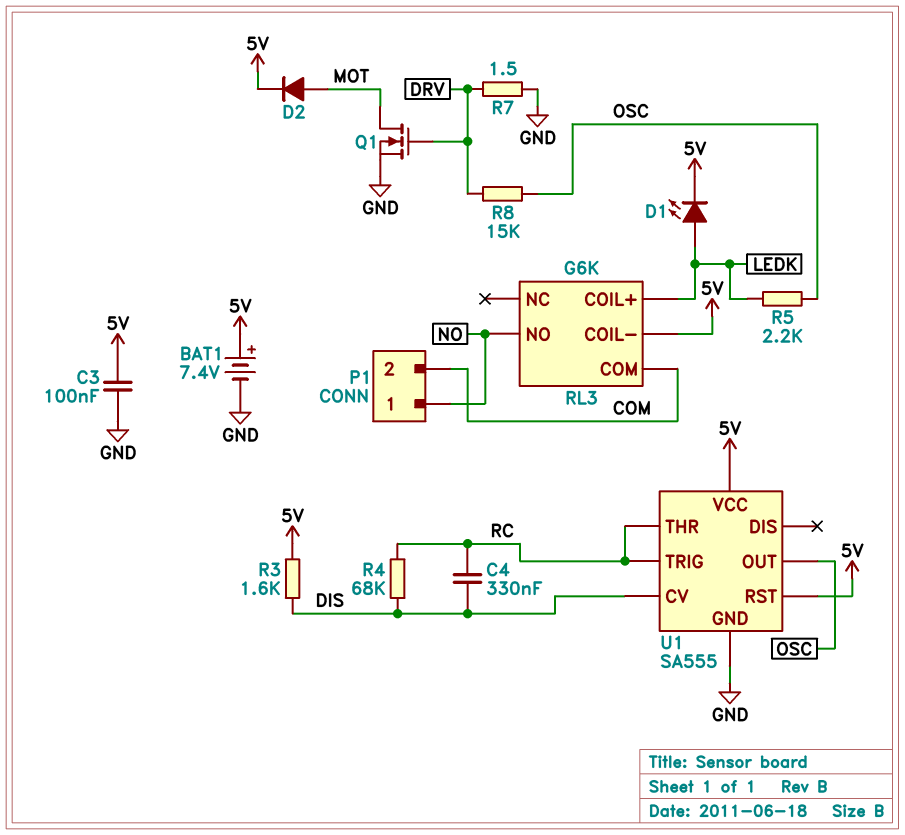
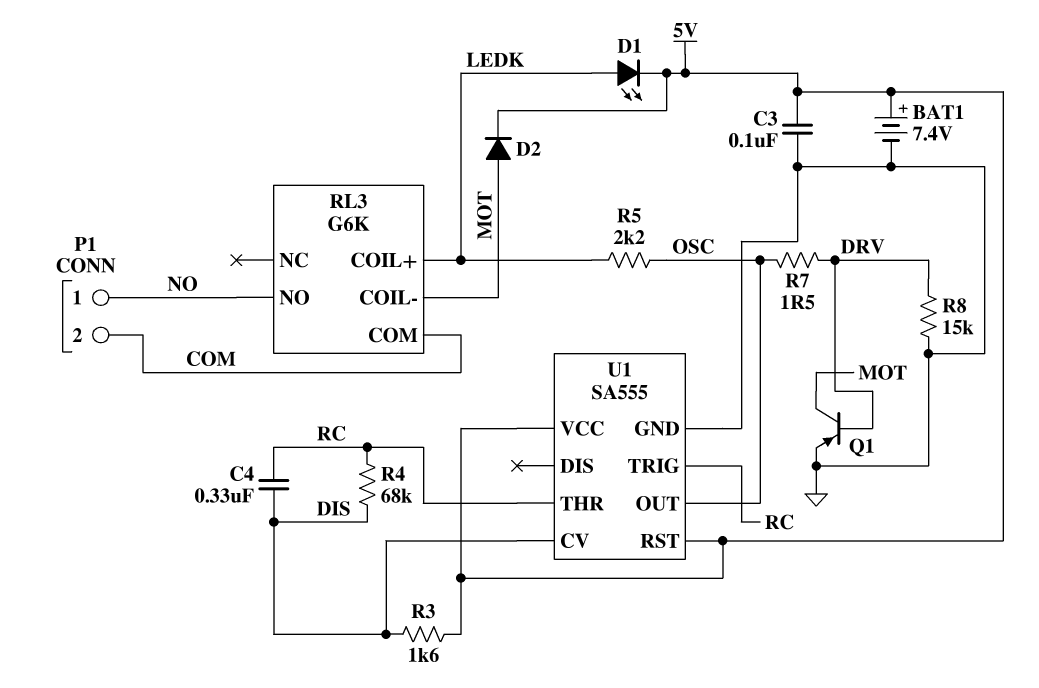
Q1: NMOS (G DRV, D MOT, S GND) -> PNP (B DRV, C MOT, E GND)
R7: 1.5 (DRV, GND) -> 1.5 (DRV, OSC)
R8: 15k (DRV, OSC) -> 15k (DRV, GND)
RL3 pin COIL-: 5V -> MOT

